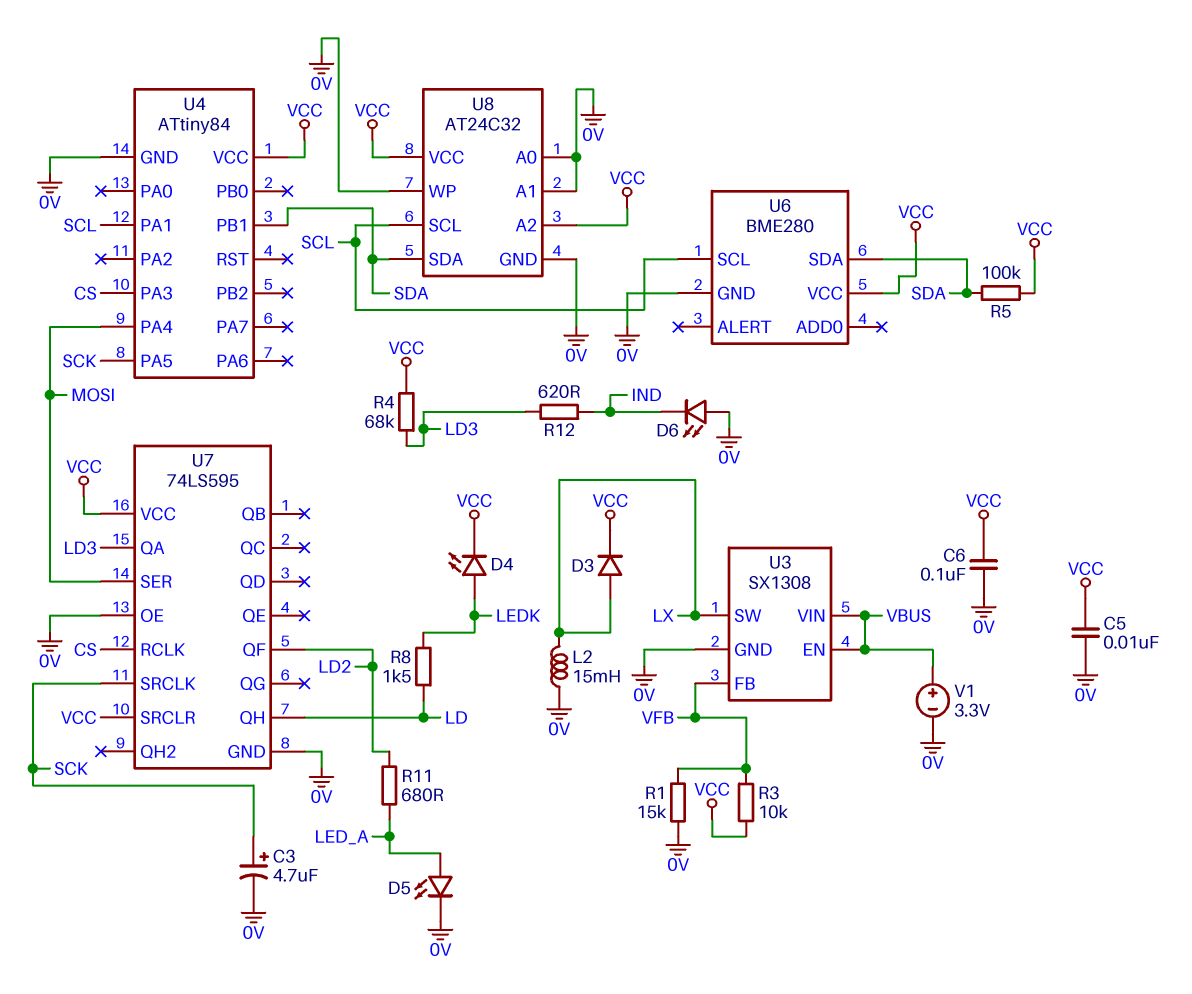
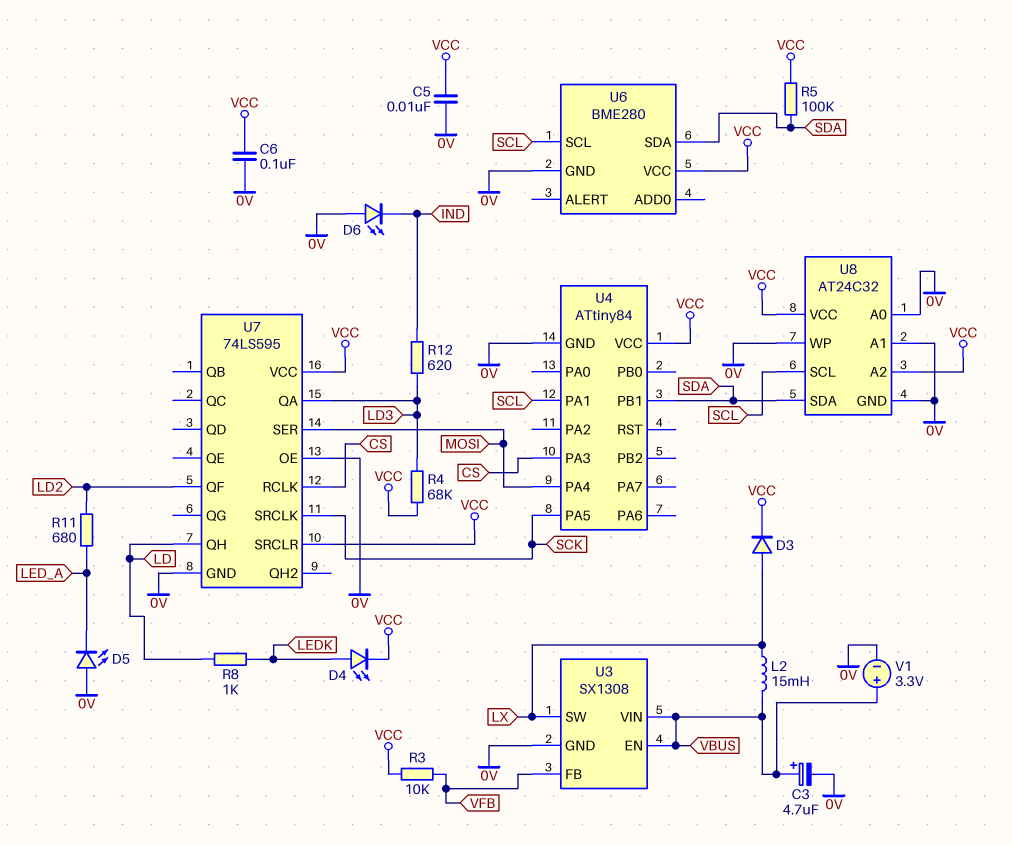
C3: 4.7uF (plus SCK, minus 0V) -> 4.7uF (plus VBUS, minus 0V)
D5: LED (A LED_A, K 0V) -> LED (A 0V, K LED_A)
L2: 15mH (0V, LX) -> 15mH (LX, VBUS)
R1: 15k (0V, VFB) -> none
R8: 1.5k (LD, LEDK) -> 1k (LD, LEDK)

